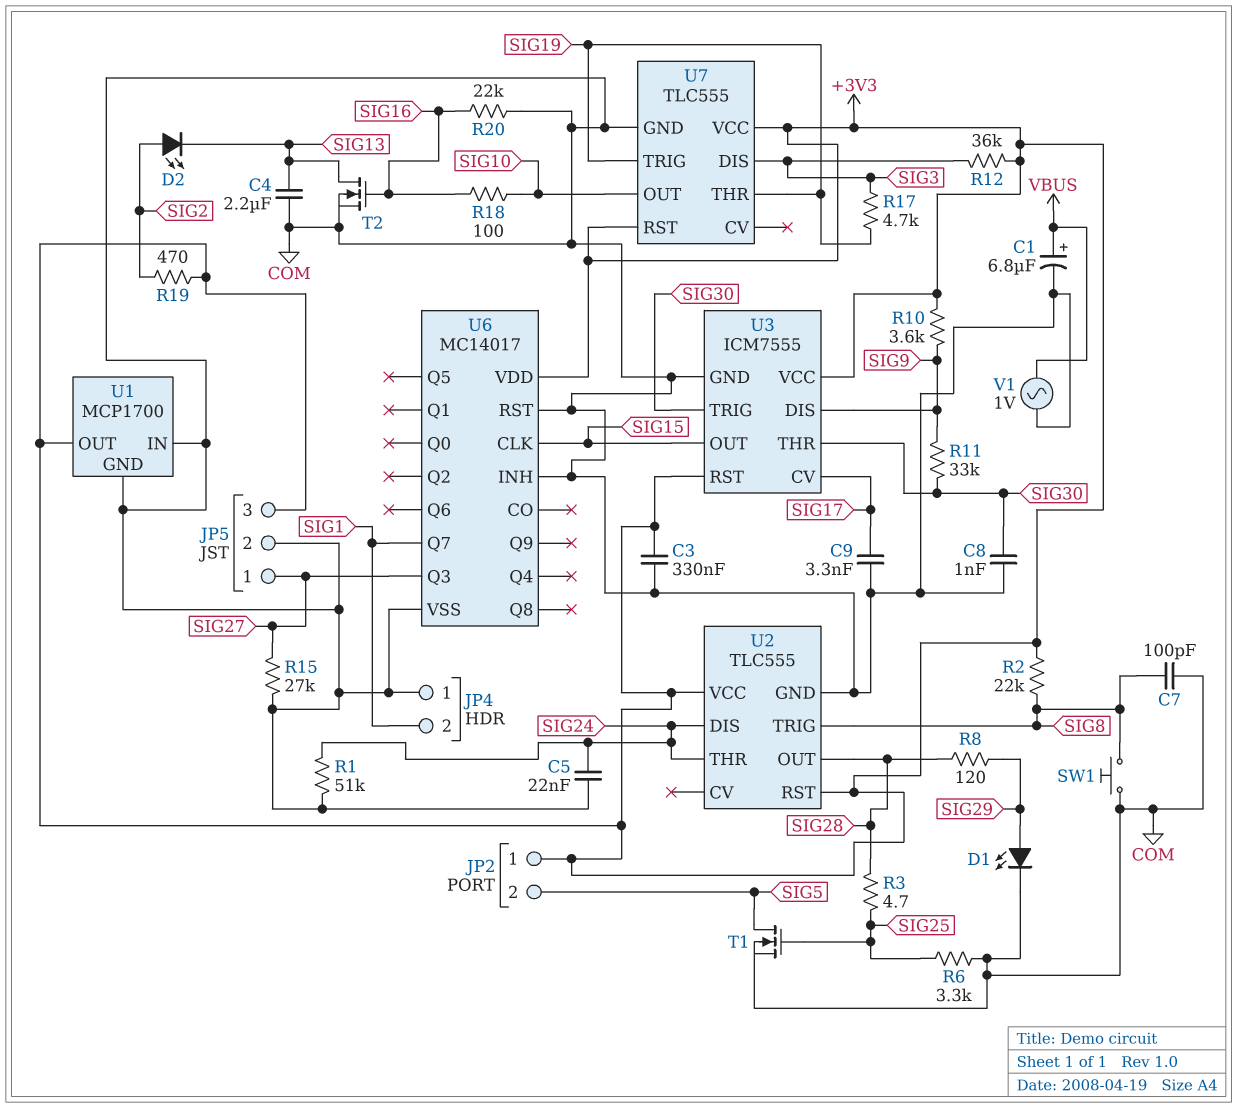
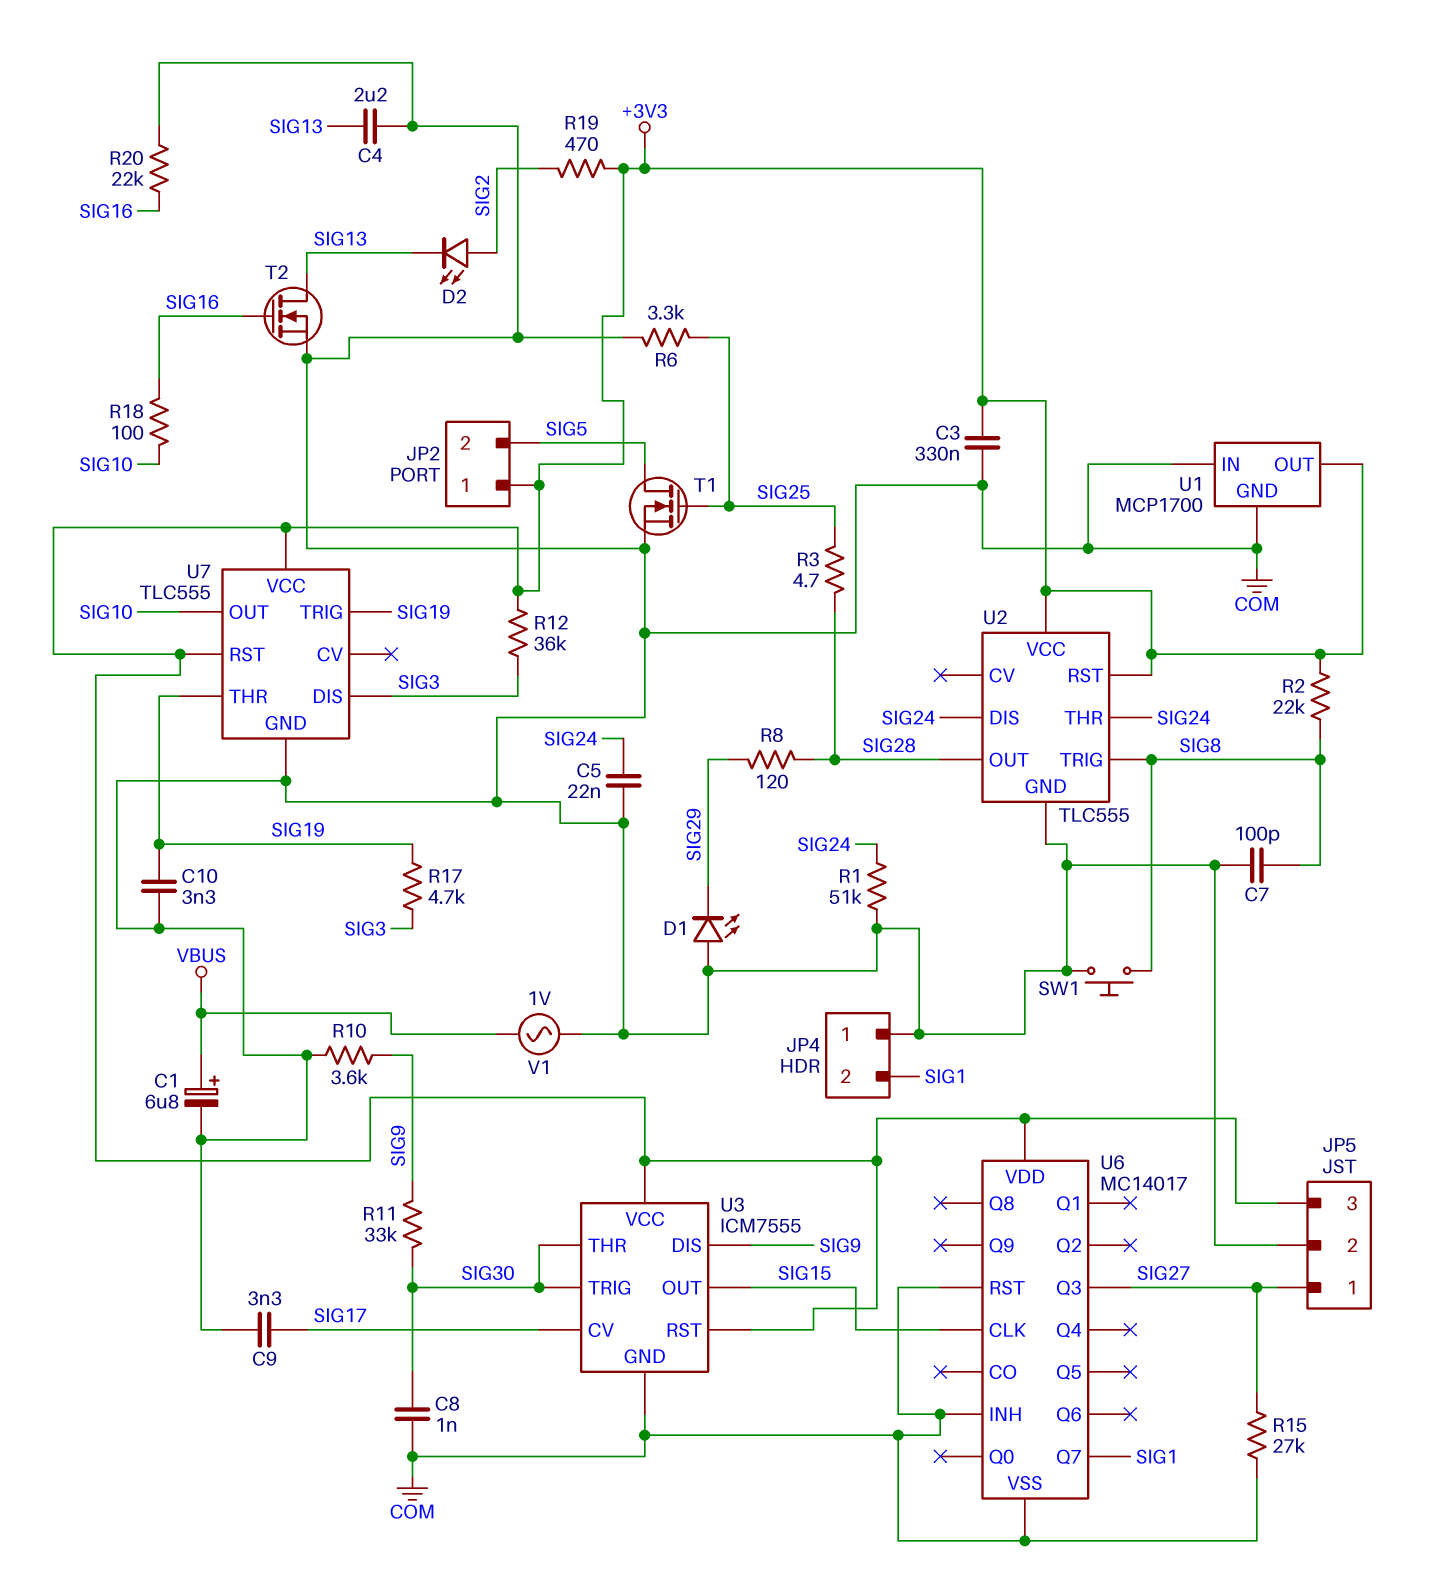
C10: none -> 3.3nF (COM, SIG19)
D1: LED (A SIG29, K COM) -> LED (A COM, K SIG29)
R10: 3.6k (+3V3, SIG9) -> 3.6k (COM, SIG9)

